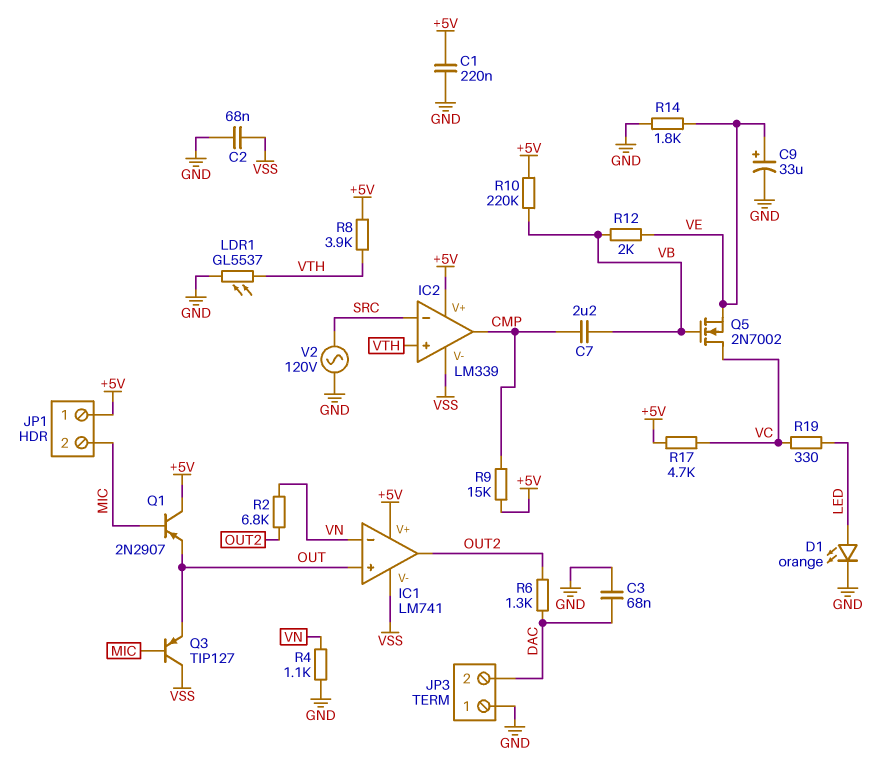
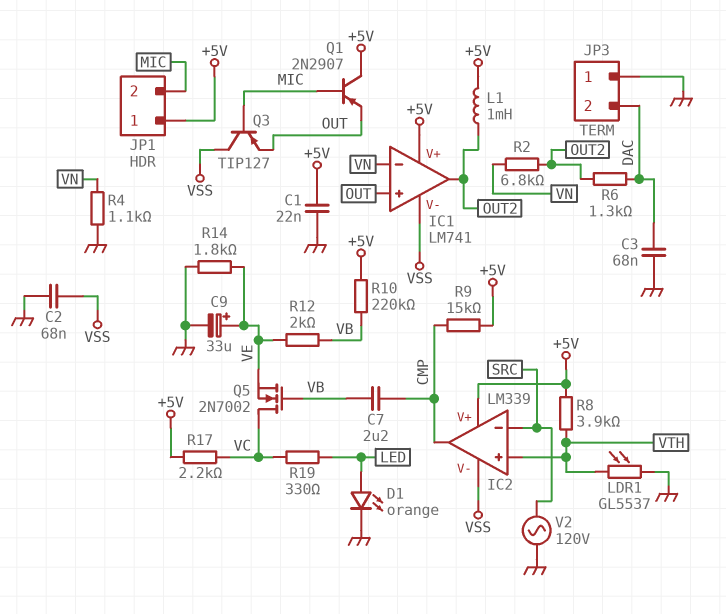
C1: 220nF (+5V, GND) -> 22nF (+5V, GND)
L1: none -> 1mH (+5V, OUT2)
R17: 4.7k (+5V, VC) -> 2.2k (+5V, VC)

